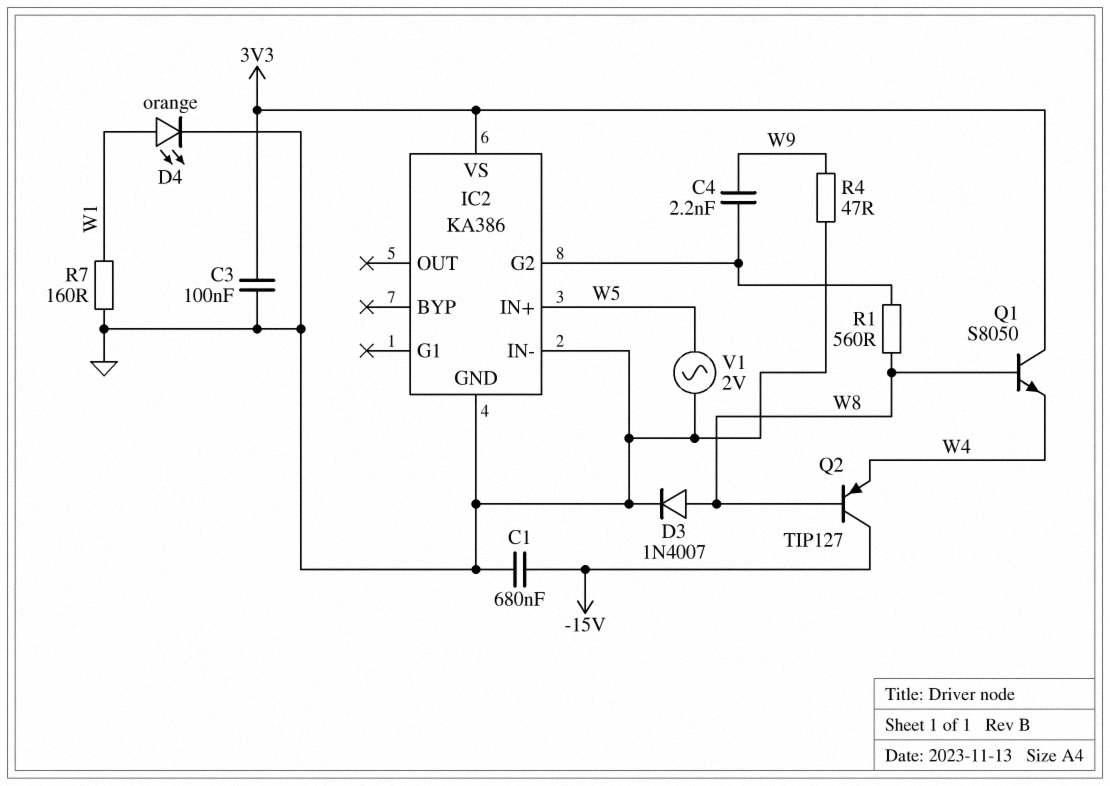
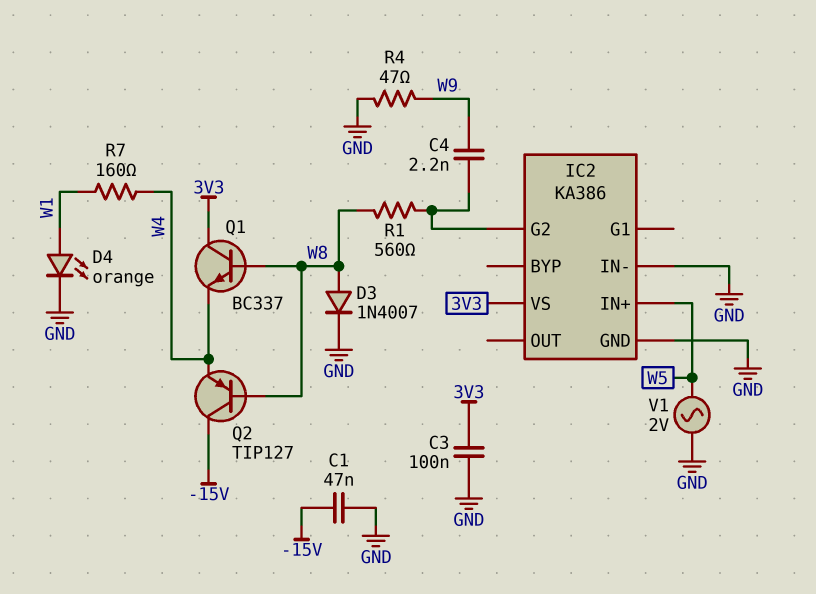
C1: 680nF (-15V, GND) -> 47nF (-15V, GND)
Q1: NPN S8050 (B W8, C 3V3, E W4) -> NPN BC337 (B W8, C 3V3, E W4)
R7: 160 (GND, W1) -> 160 (W1, W4)

